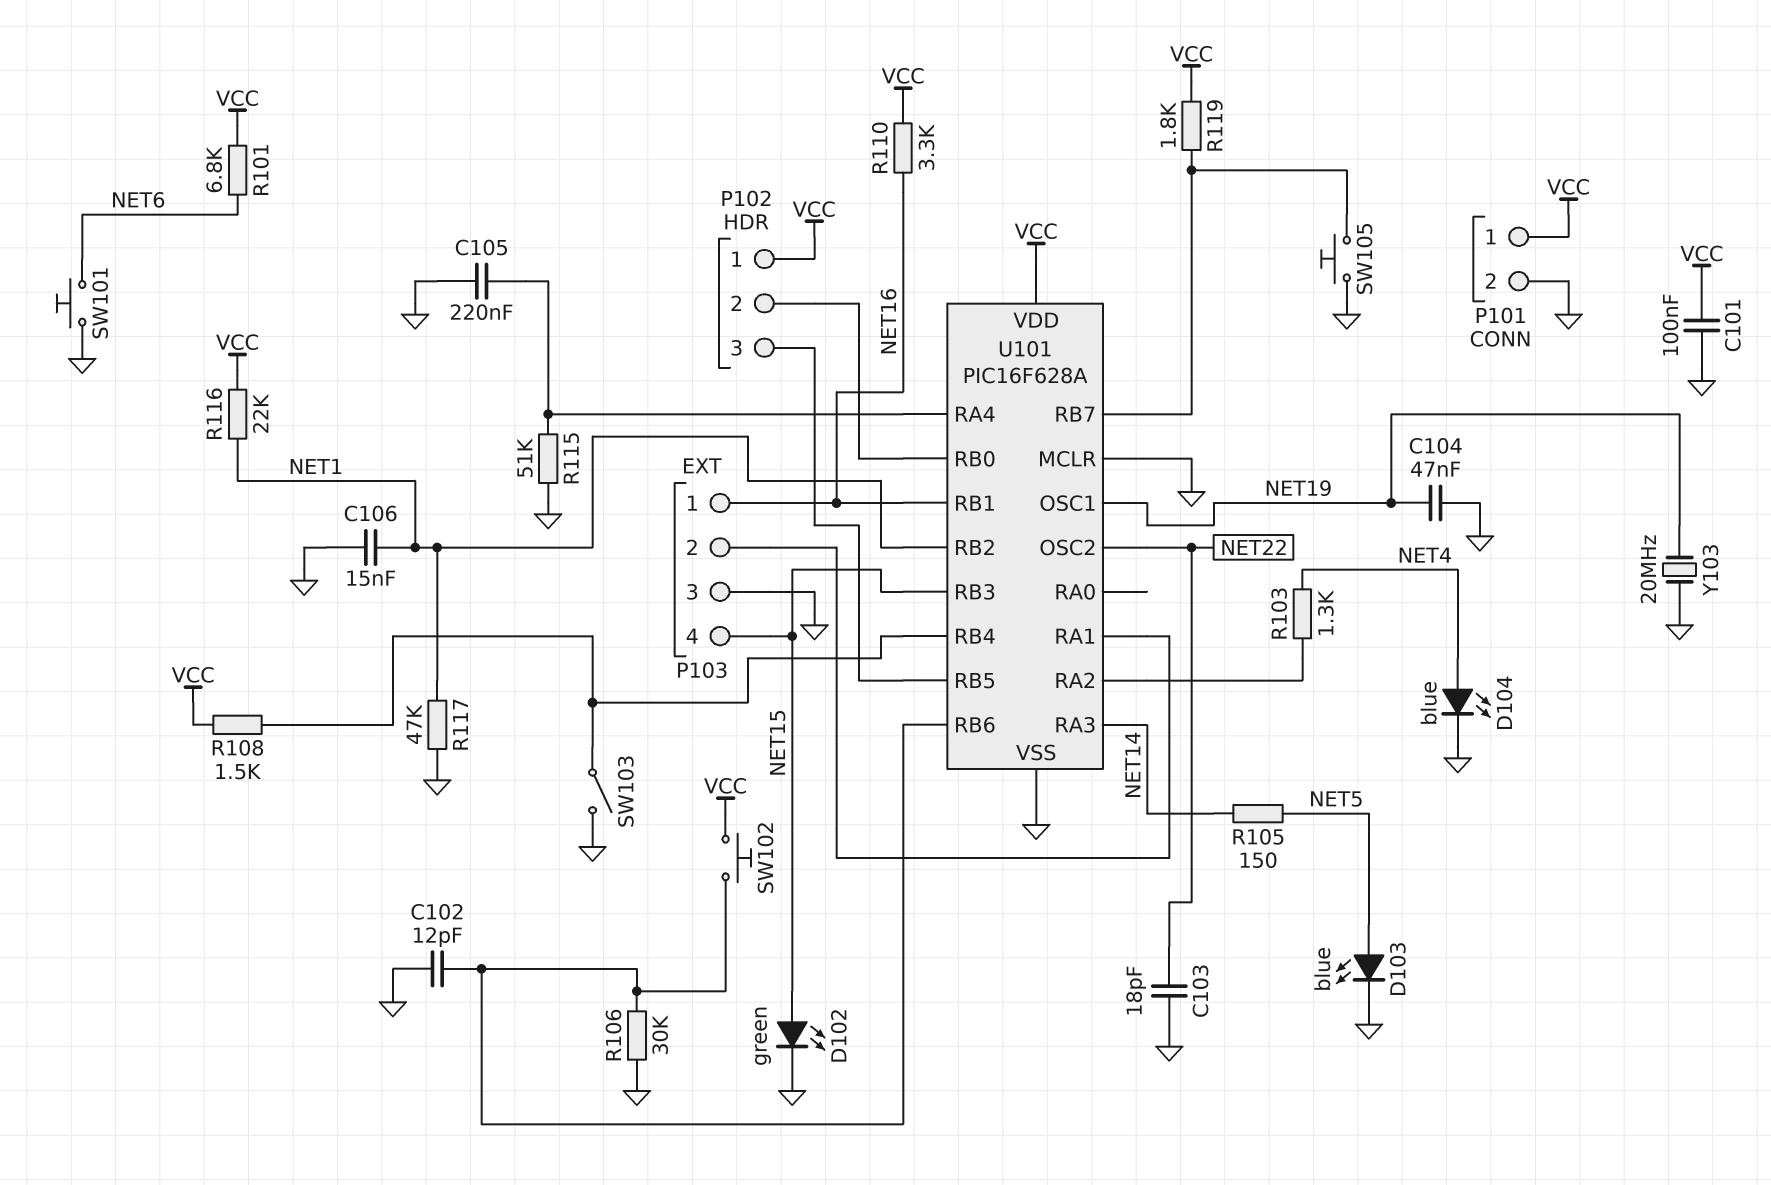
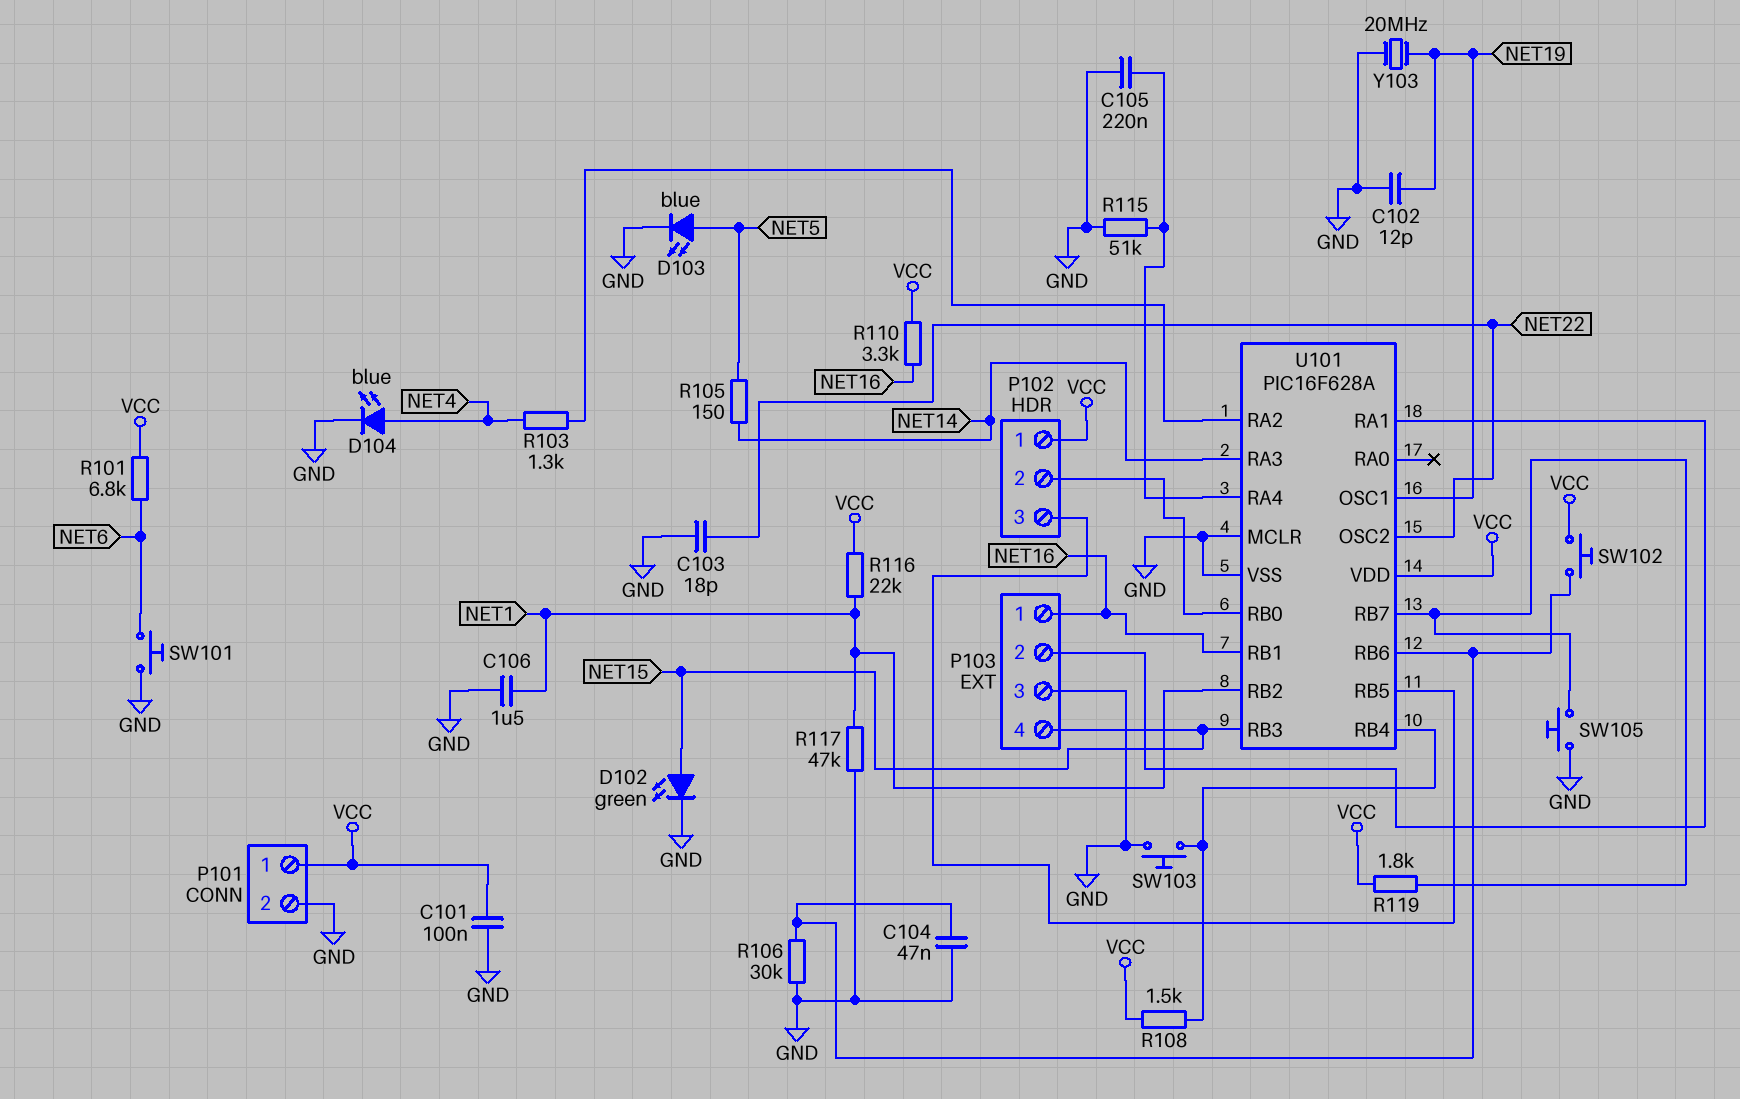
C102: 12pF (GND, U101/RB6) -> 12pF (GND, NET19)
C104: 47nF (GND, NET19) -> 47nF (GND, U101/RB6)
C106: 15nF (GND, NET1) -> 1.5uF (GND, NET1)
SW103: switch (GND, U101/RB4) -> button (GND, U101/RB4)

